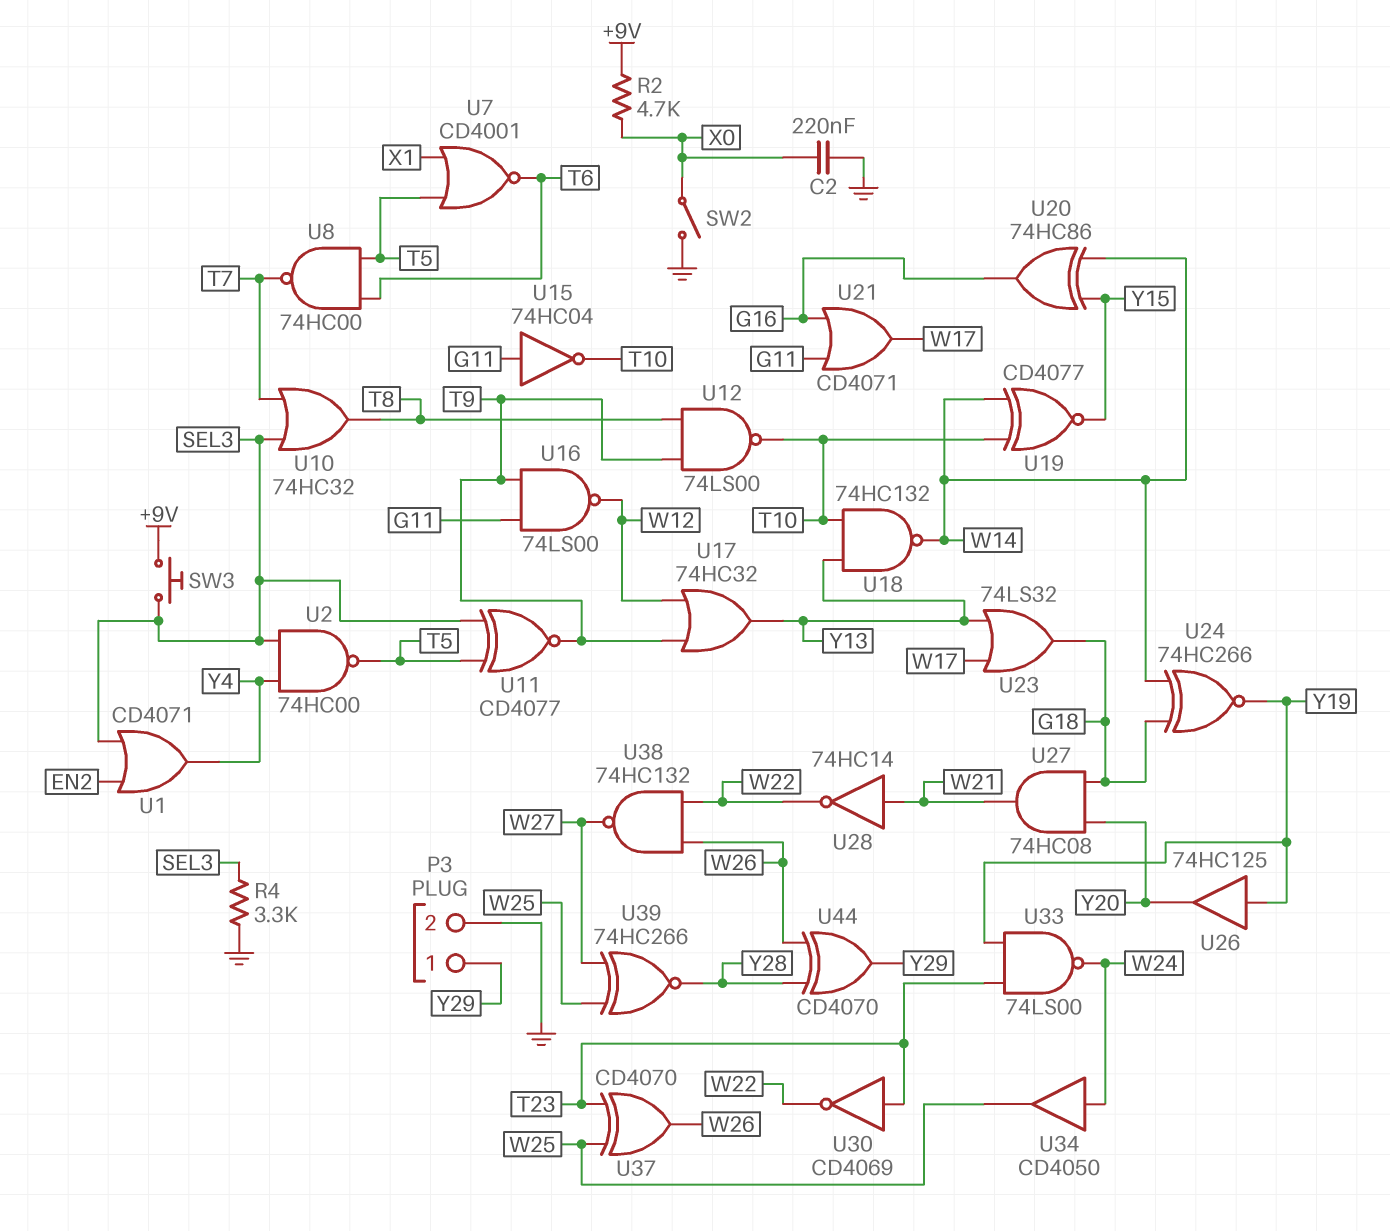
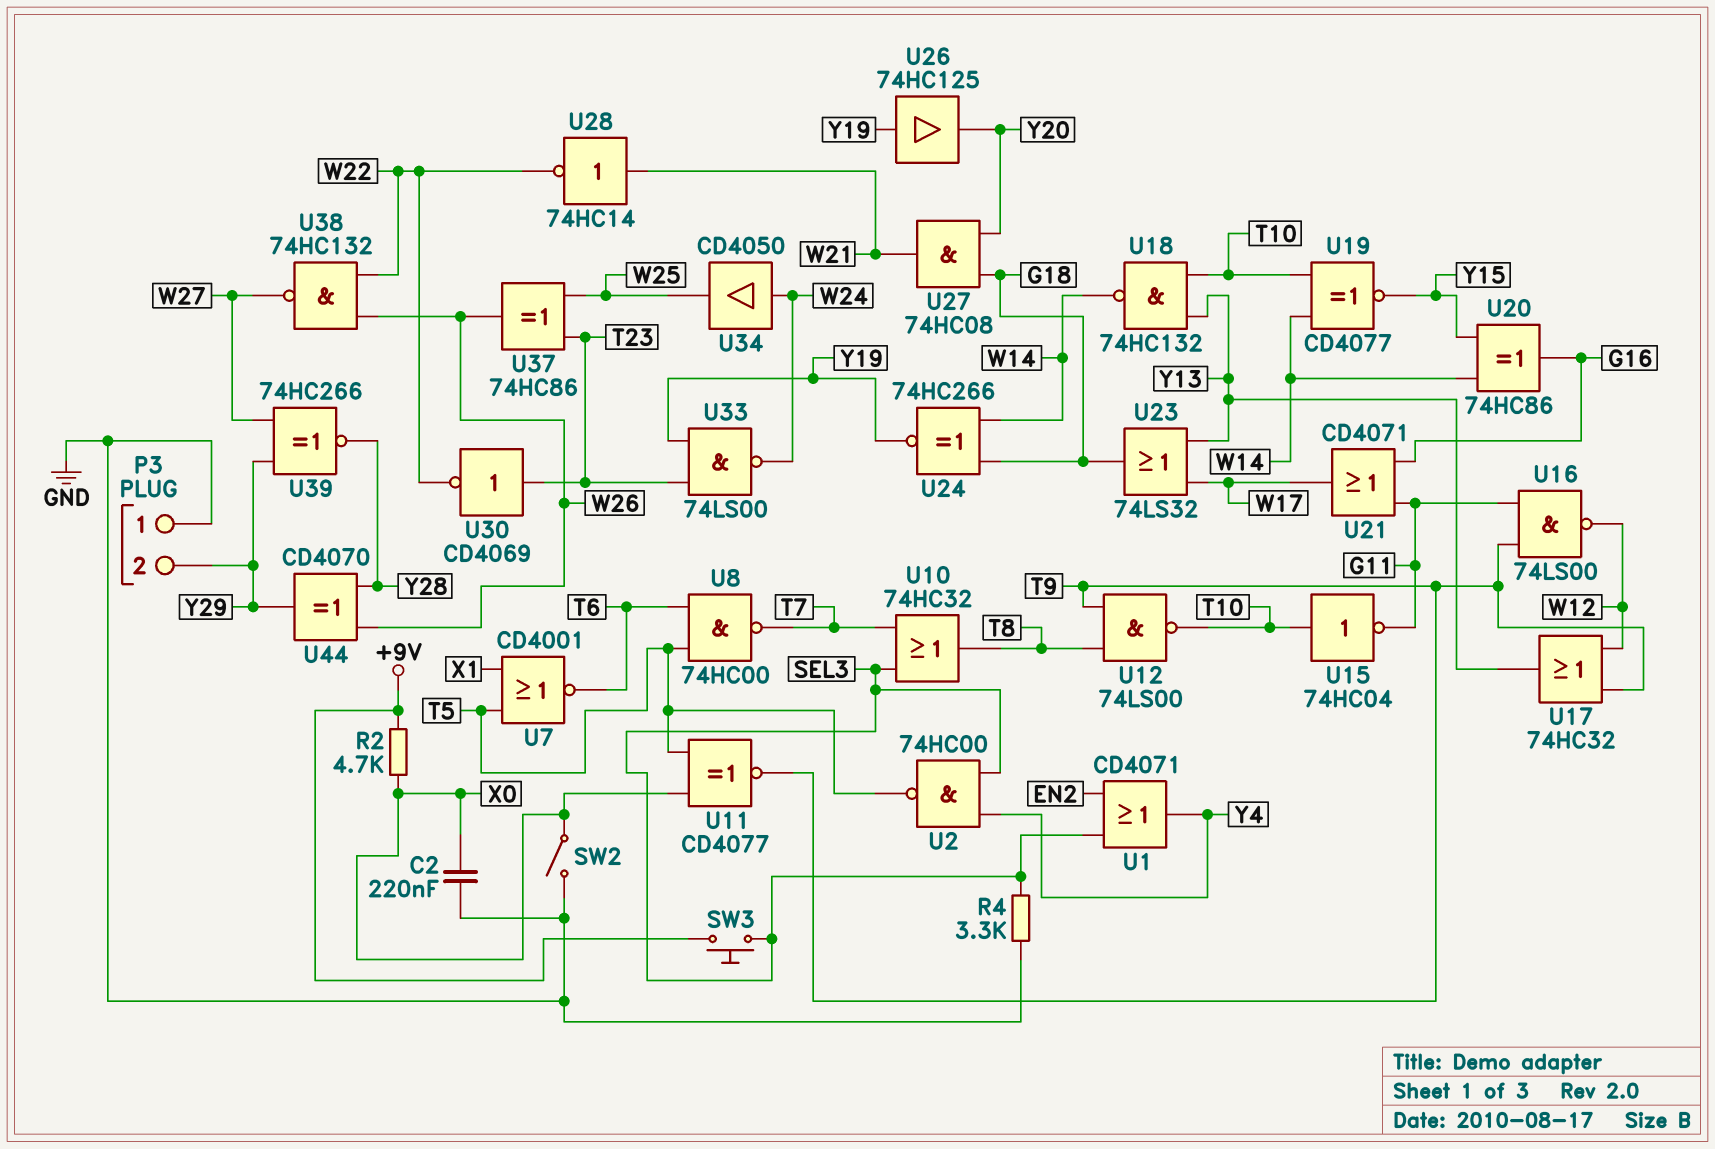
P3 pin 1: Y29 -> GND
P3 pin 2: GND -> Y29
U11: XNOR CD4077 (in SEL3, in T5, out T9) -> XNOR CD4077 (in T5, in X0, out T9)
U15: NOT 74HC04 (in G11, out T10) -> NOT 74HC04 (in T10, out G11)
U37: XOR CD4070 (in T23, in W25, out W26) -> XOR 74HC86 (in T23, in W25, out W26)
U39: XNOR 74HC266 (in W25, in W27, out Y28) -> XNOR 74HC266 (in W27, in Y29, out Y28)

